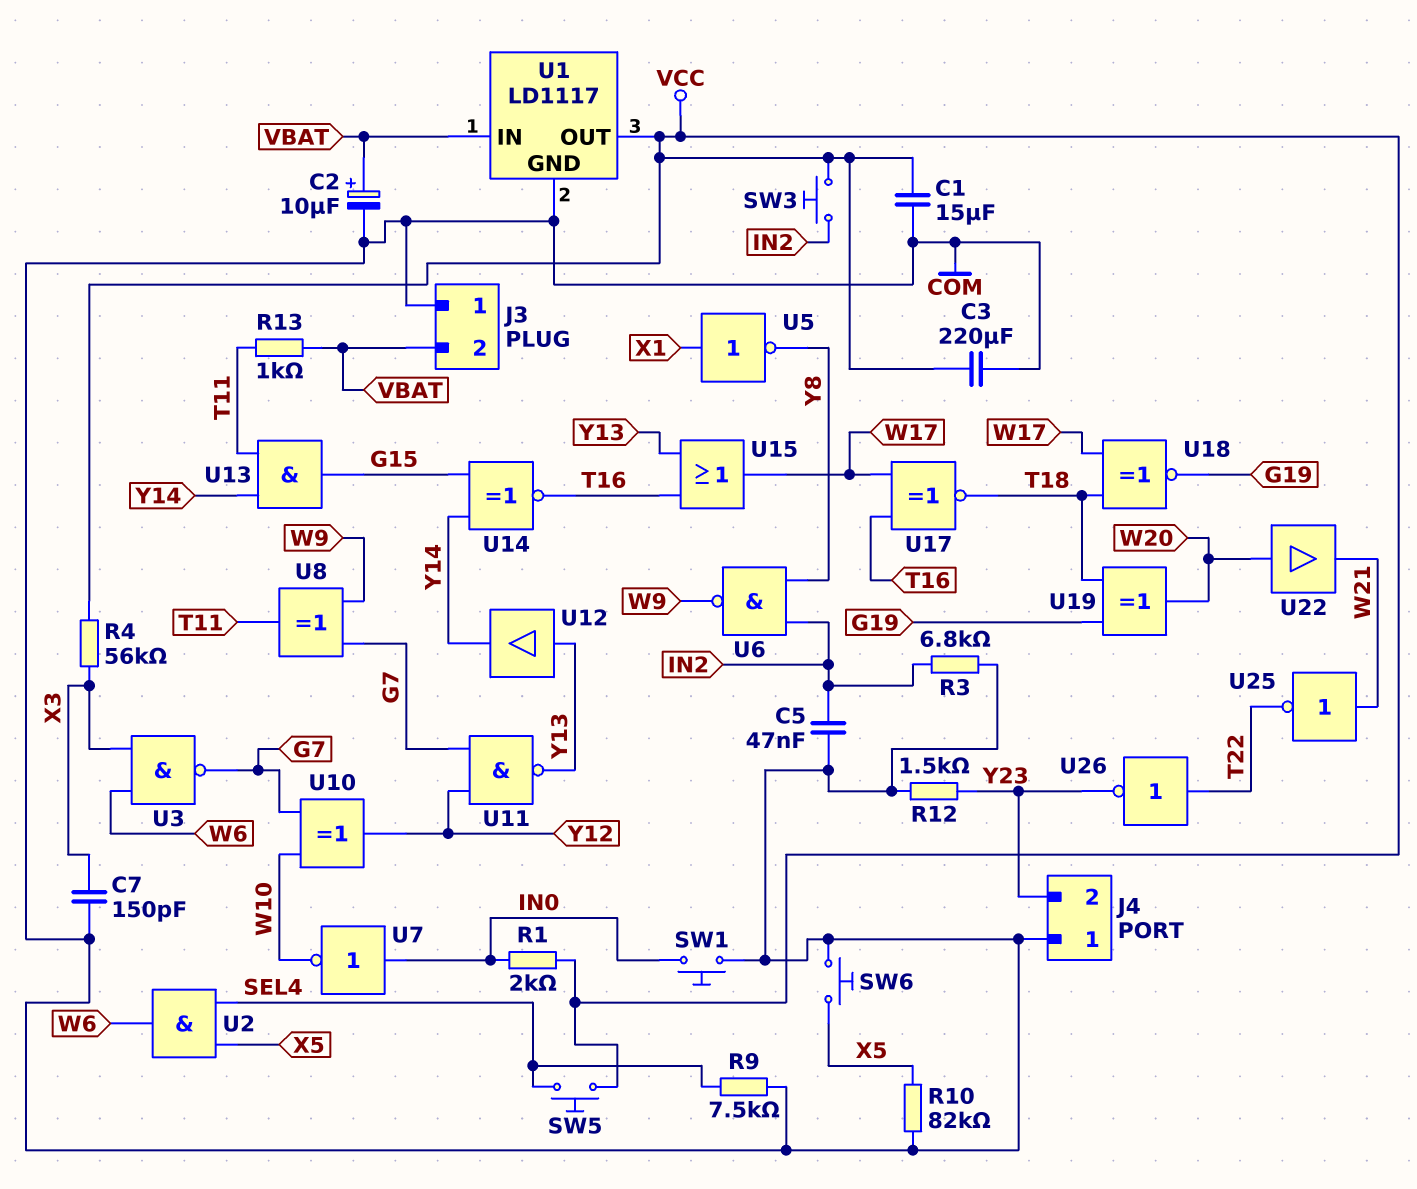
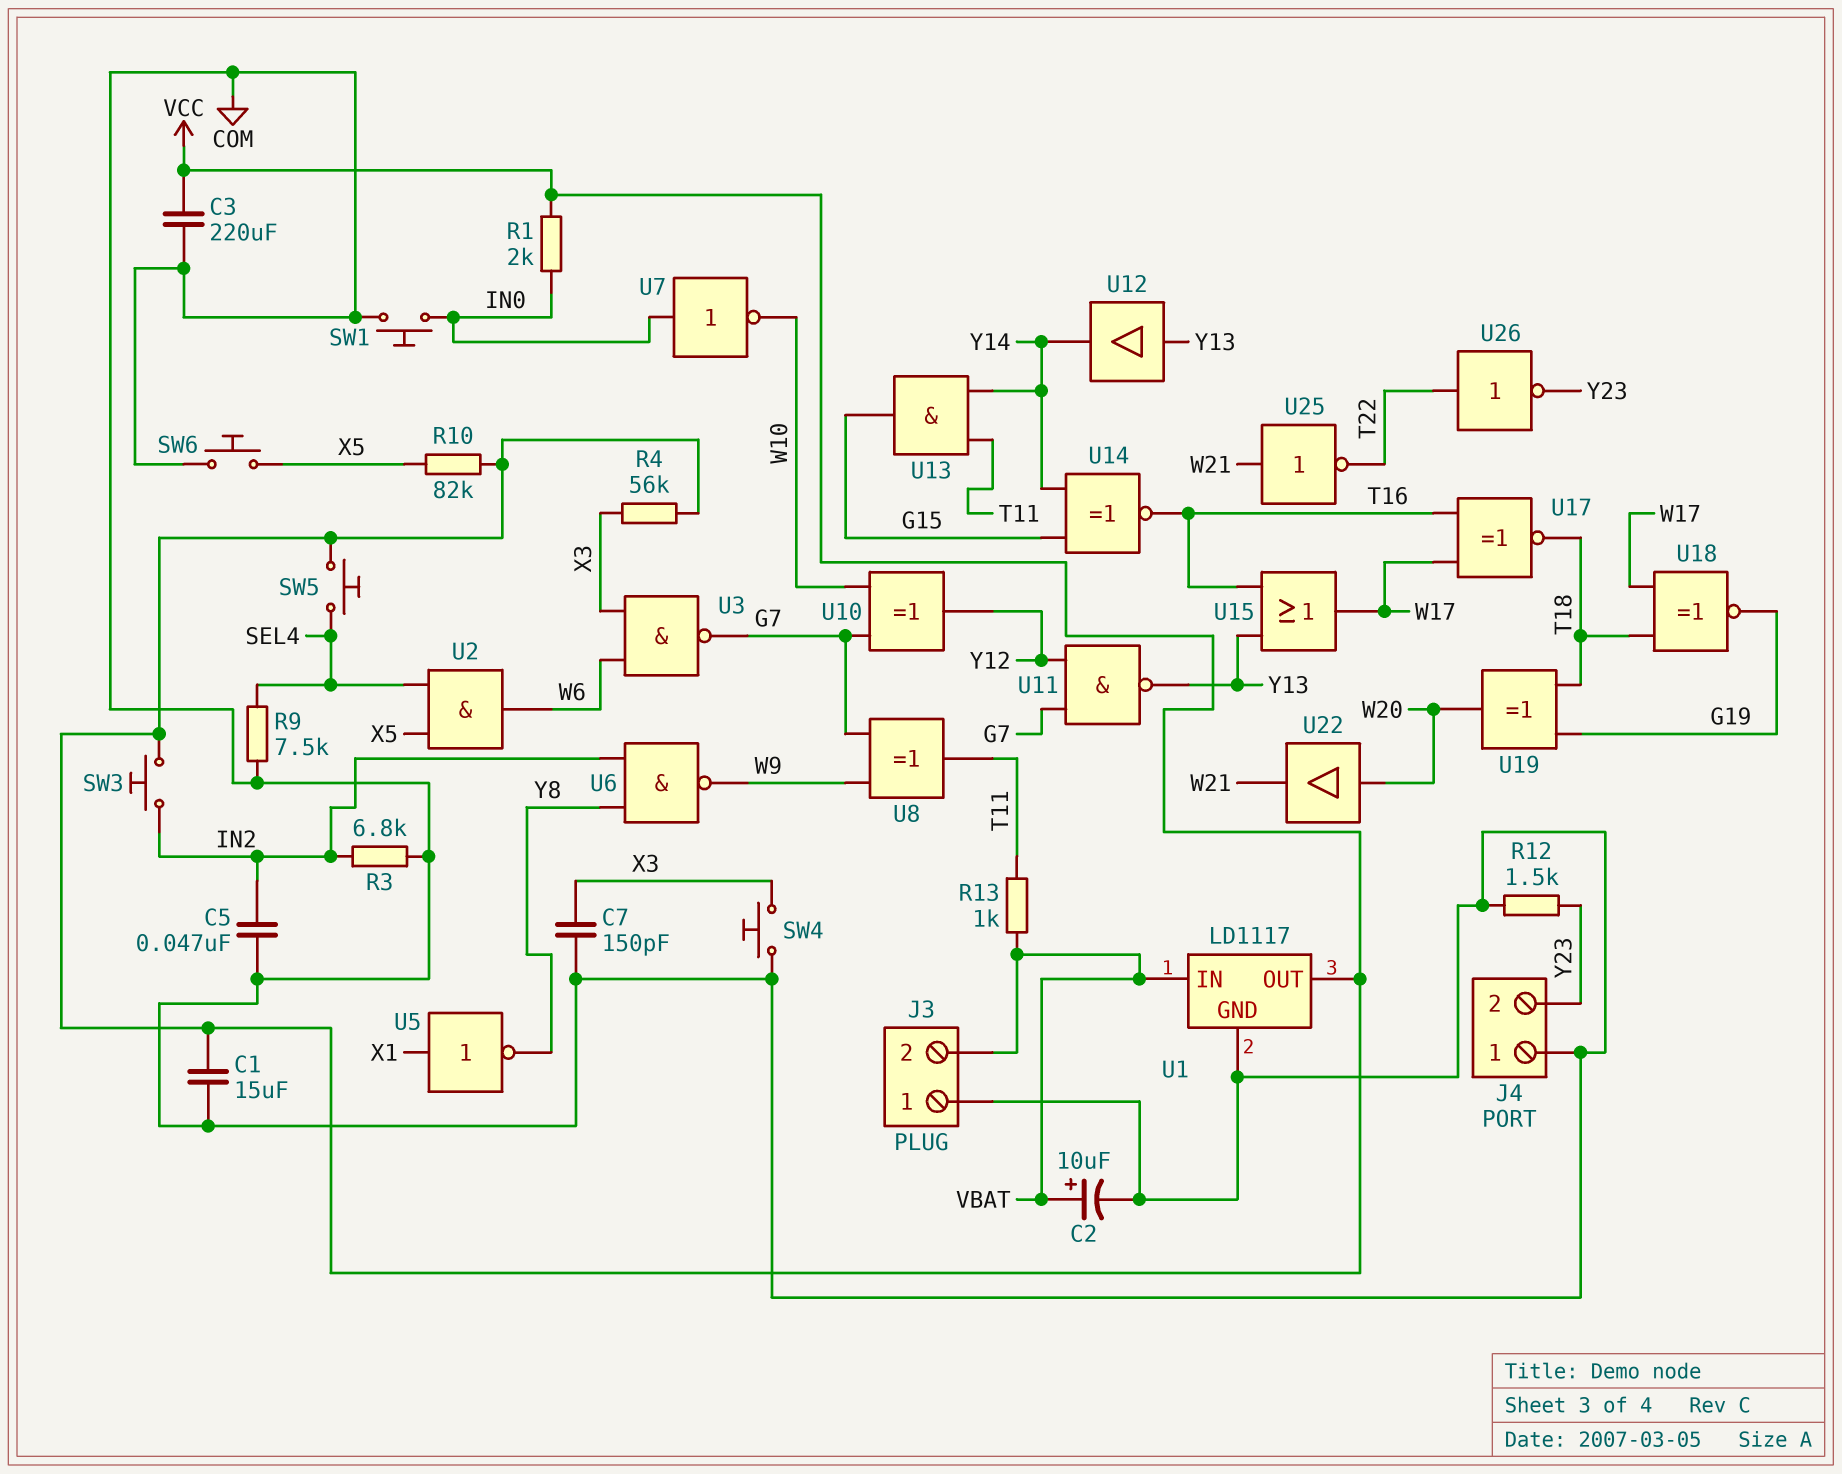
R10: 82k (COM, X5) -> 82k (VCC, X5)
SW4: none -> button (COM, X3)

